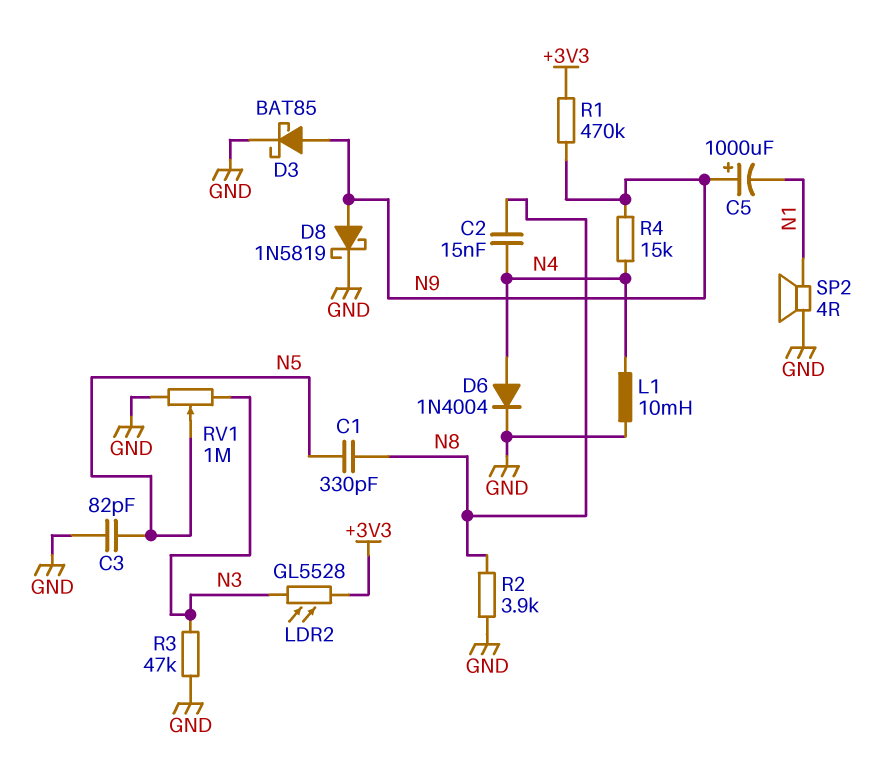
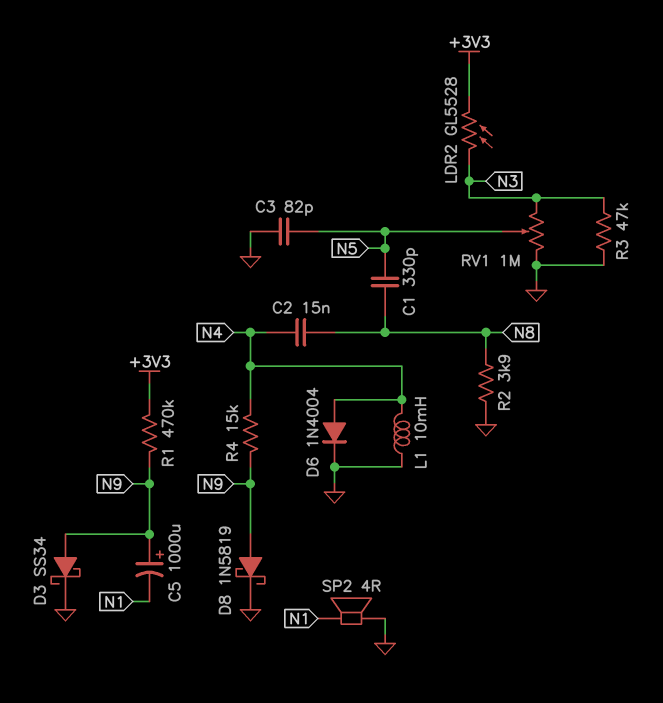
D3: schottky BAT85 (A N9, K GND) -> schottky SS34 (A N9, K GND)

